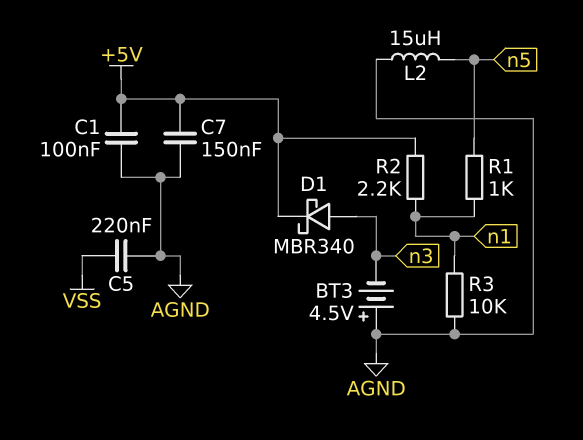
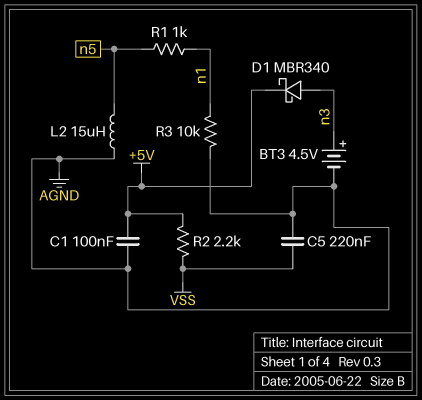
BT3: 4.5V (plus AGND, minus n3) -> 4.5V (plus n3, minus AGND)
C7: 150nF (+5V, AGND) -> none
R2: 2.2k (+5V, n1) -> 2.2k (+5V, VSS)

